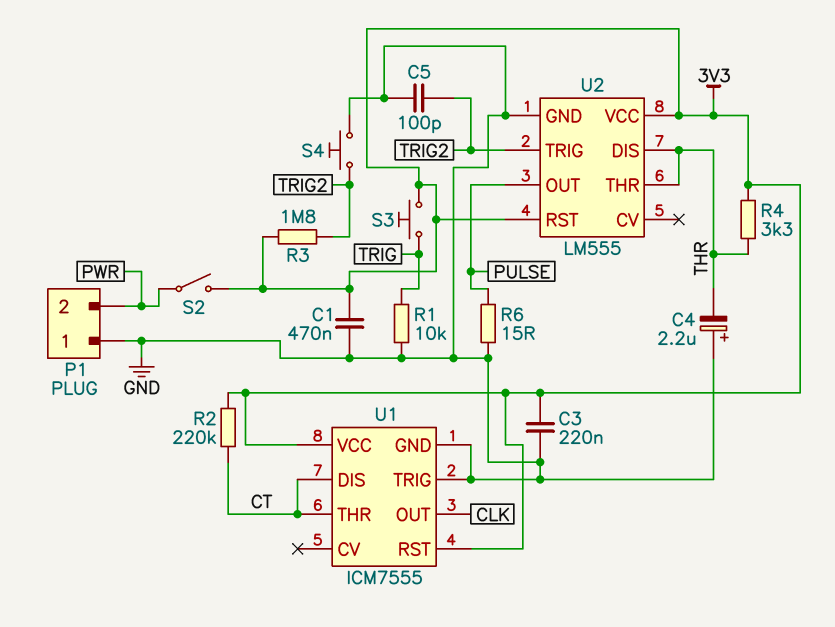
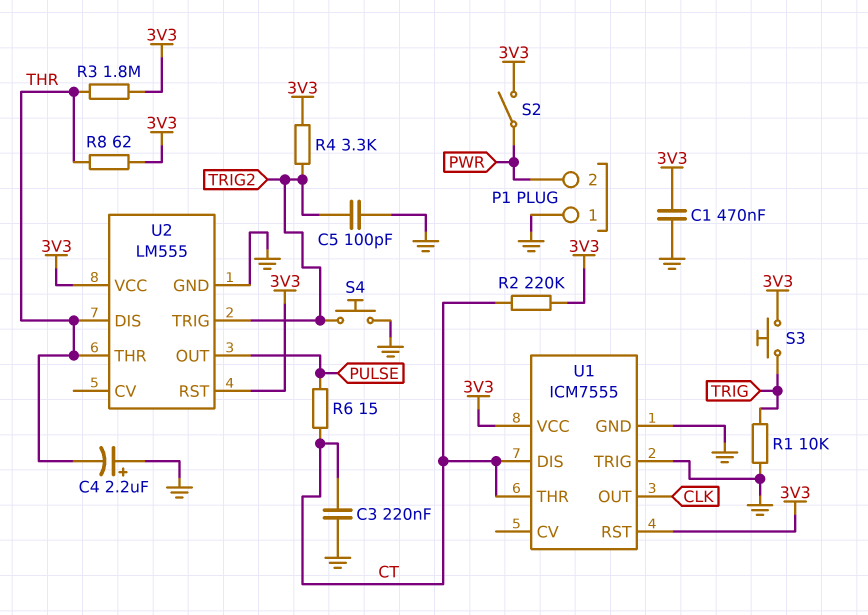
C3: 220nF (3V3, GND) -> 220nF (CT, GND)
R3: 1.8M (3V3, TRIG2) -> 1.8M (3V3, THR)
R4: 3.3k (3V3, THR) -> 3.3k (3V3, TRIG2)
R6: 15 (GND, PULSE) -> 15 (CT, PULSE)
R8: none -> 62 (3V3, THR)

